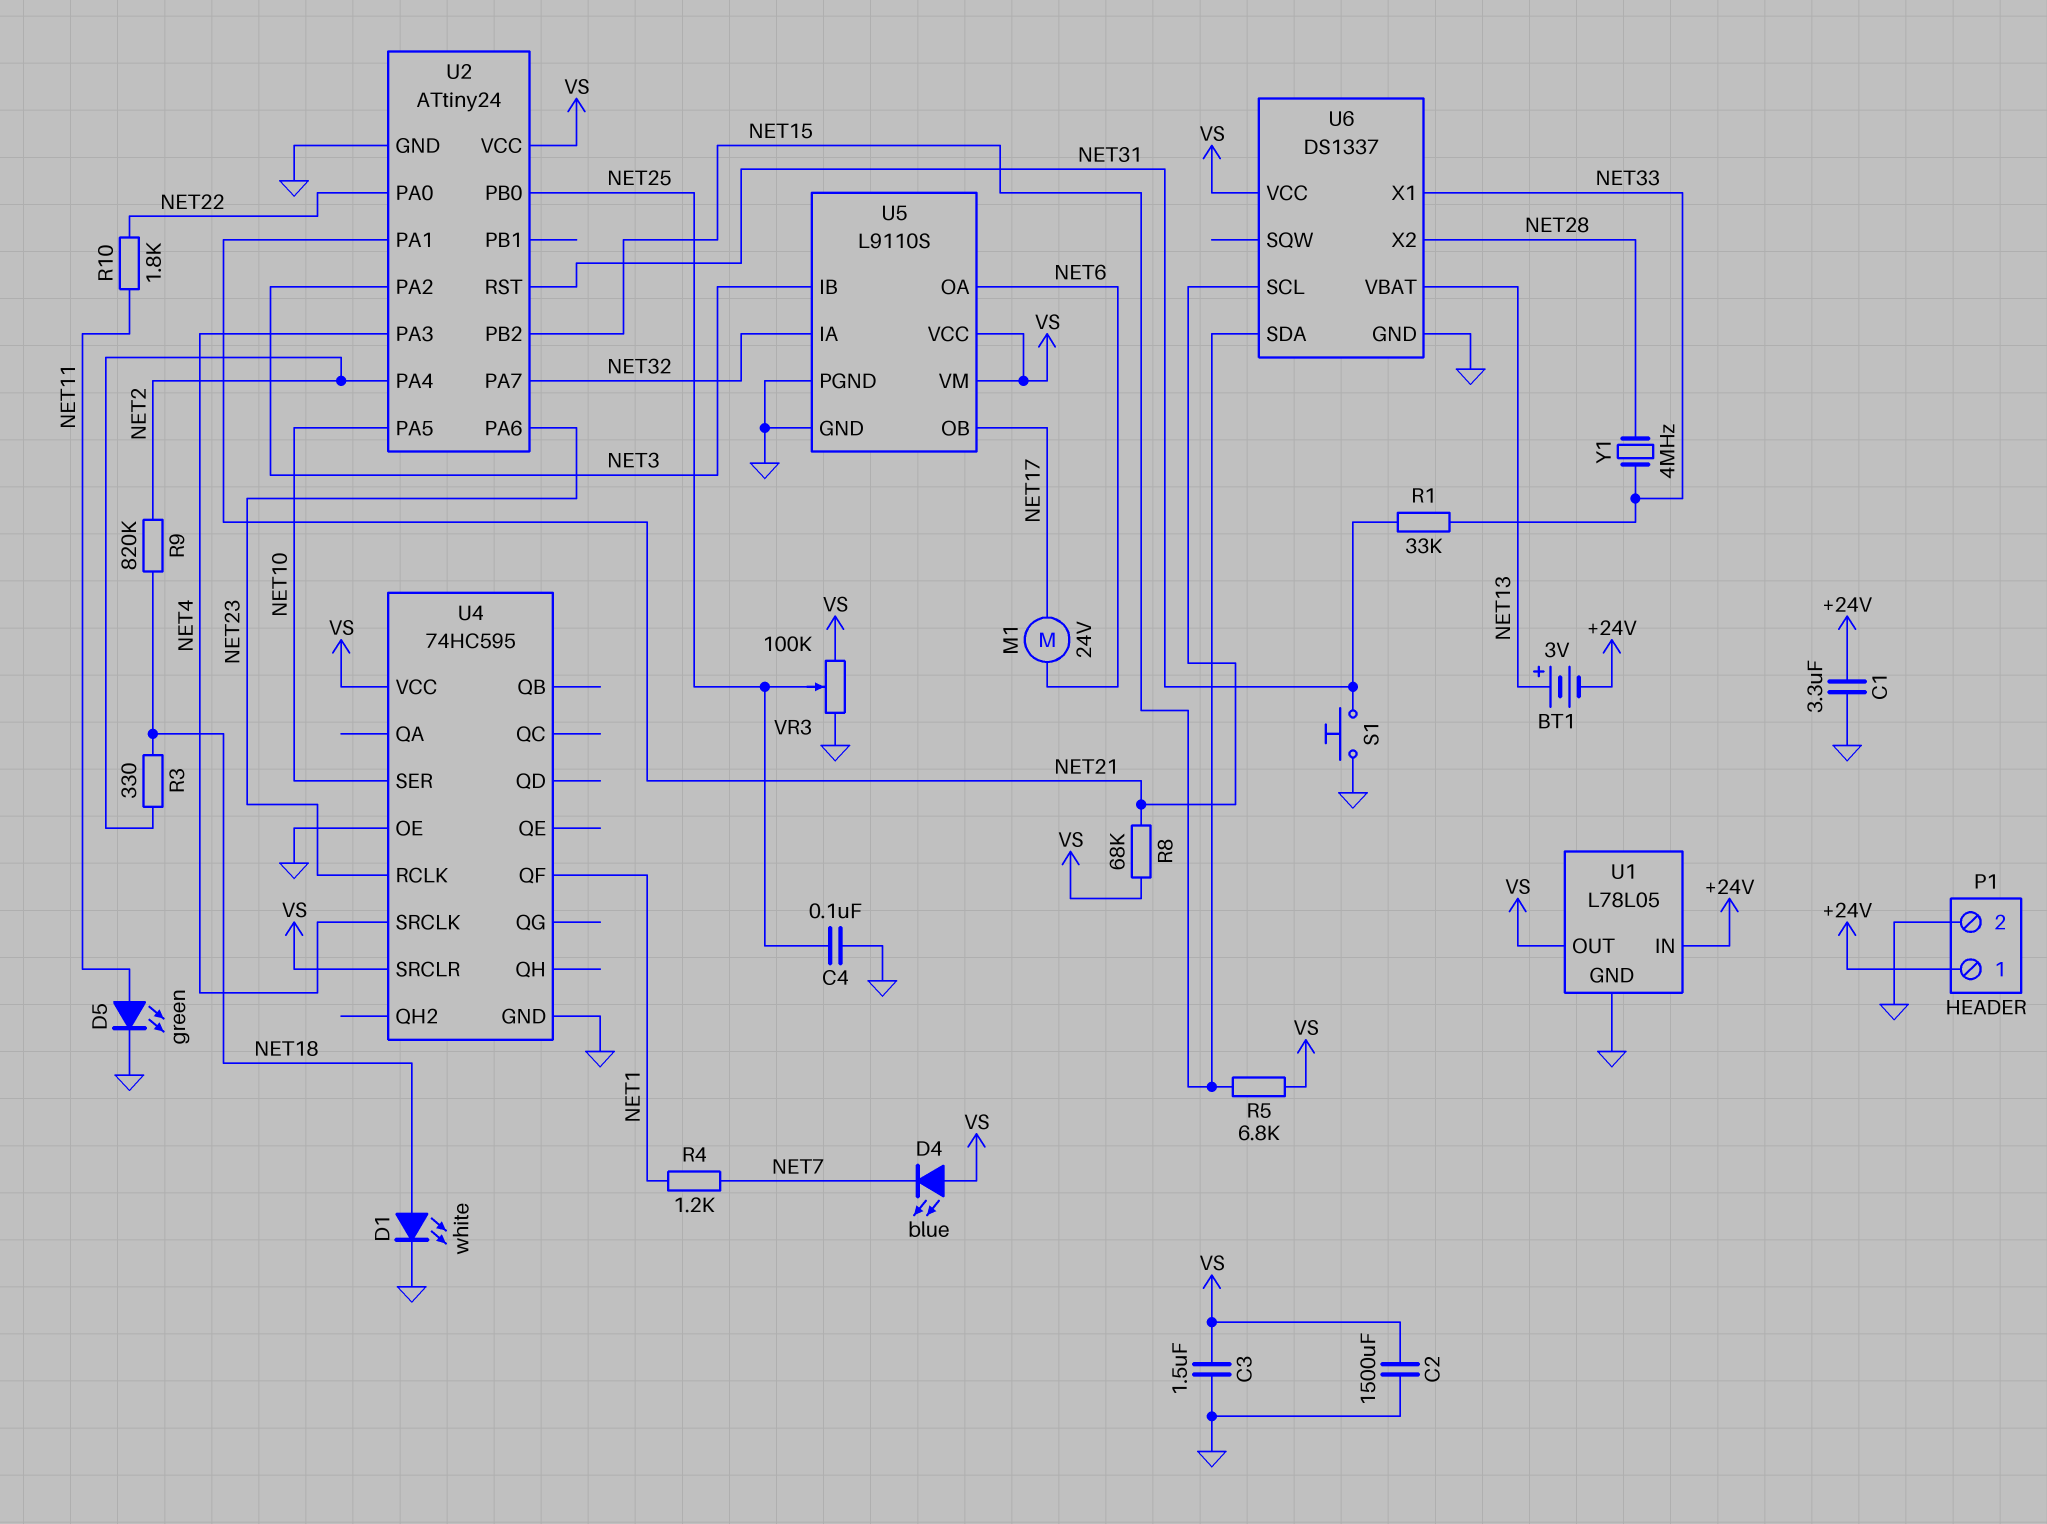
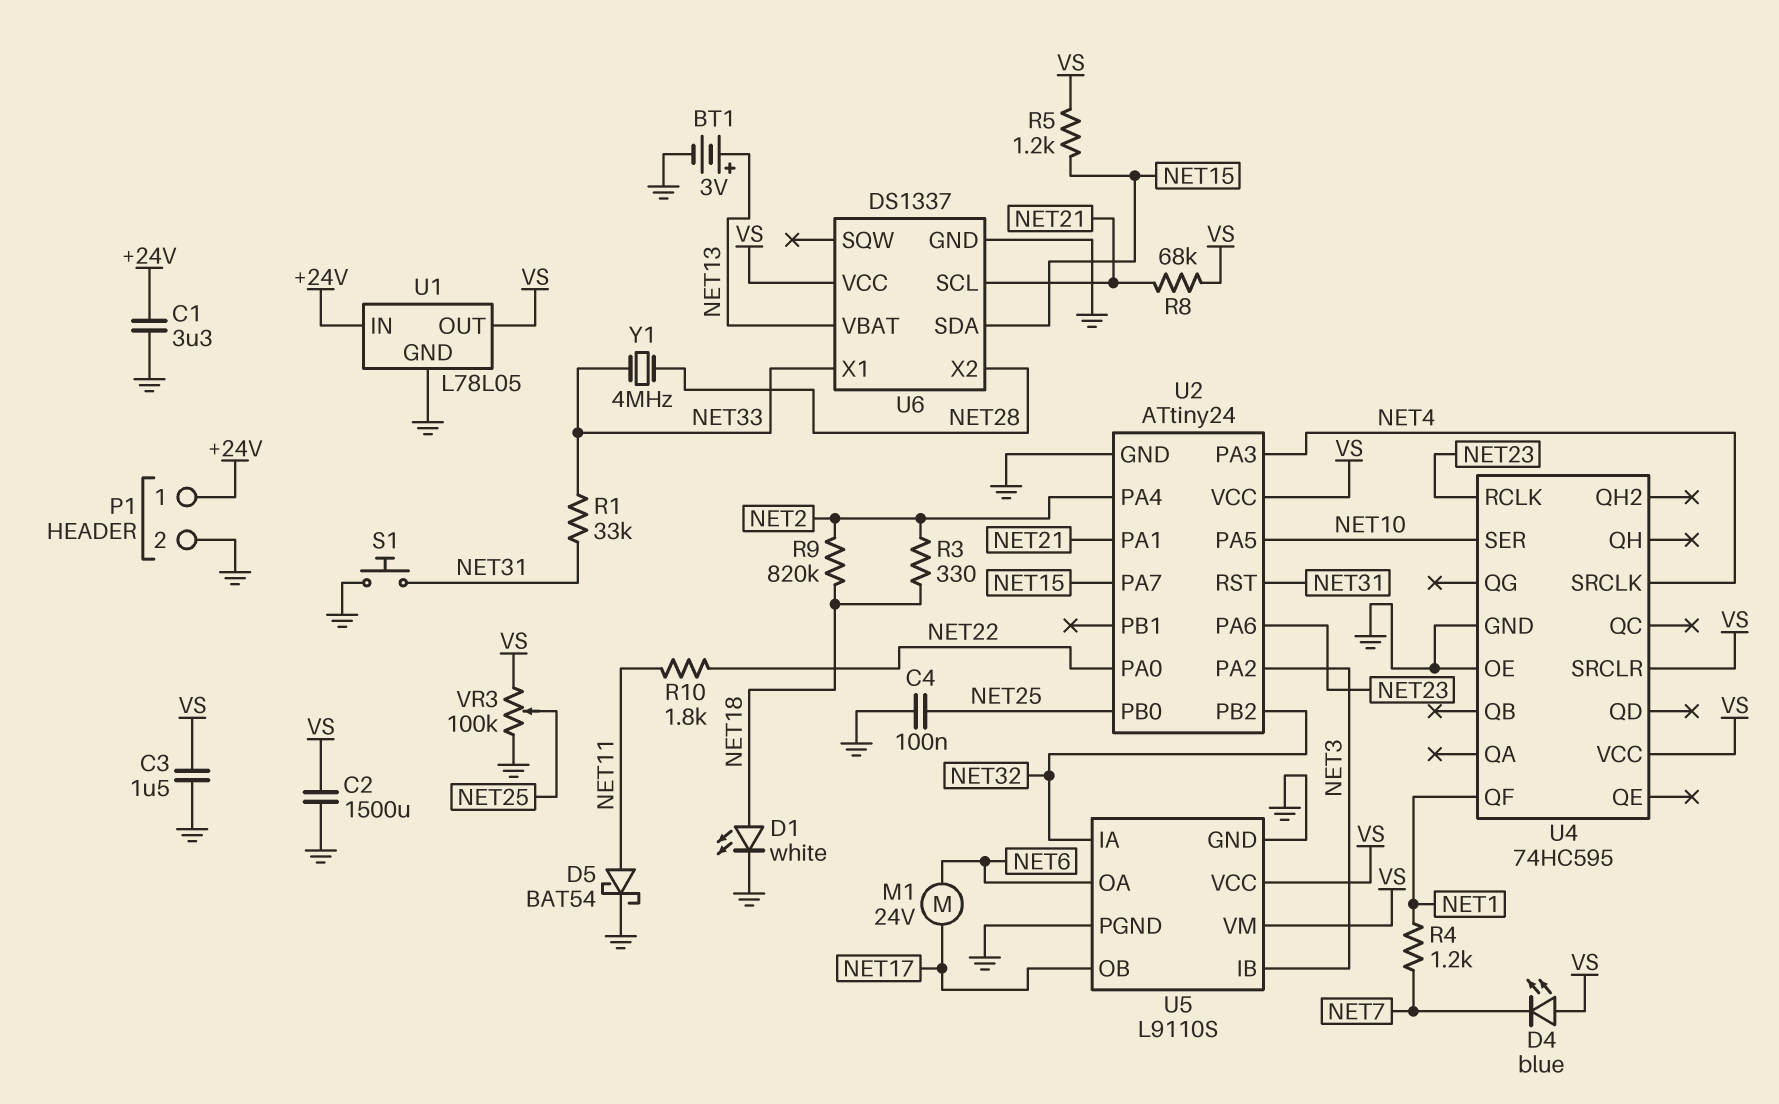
BT1: 3V (plus NET13, minus +24V) -> 3V (plus NET13, minus GND)
D5: LED green (A NET11, K GND) -> schottky BAT54 (A NET11, K GND)
R5: 6.8k (NET15, VS) -> 1.2k (NET15, VS)
U2 pin PA7: NET32 -> NET15
U2 pin PB2: NET15 -> NET32

